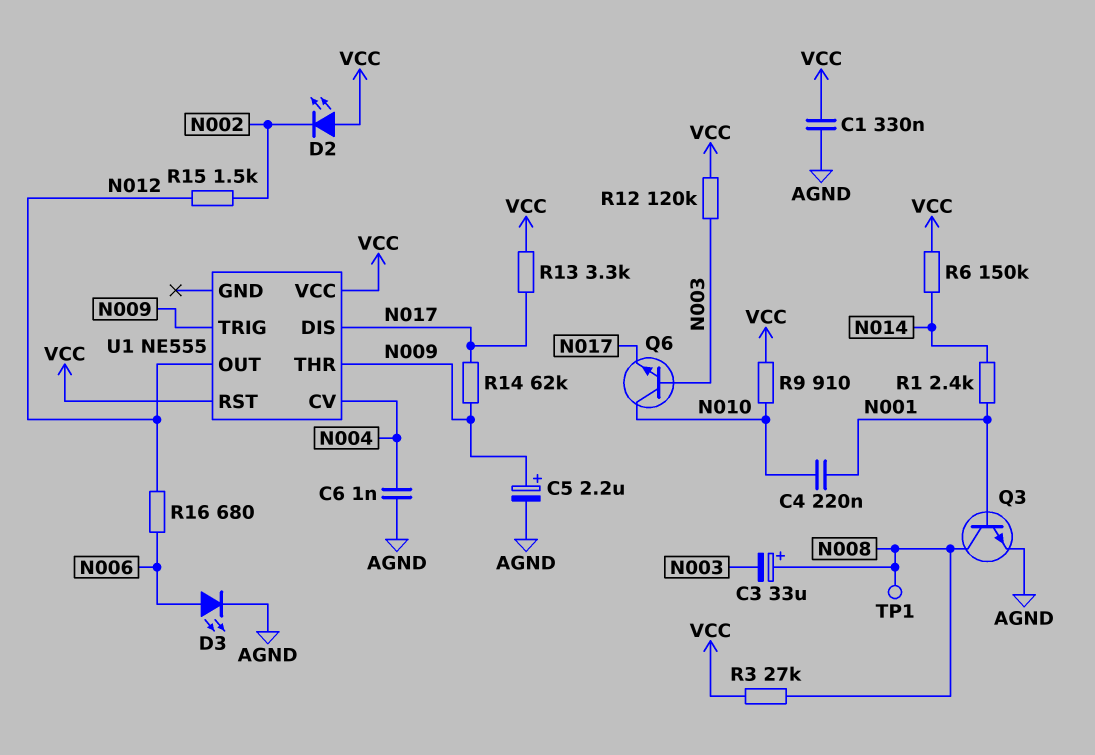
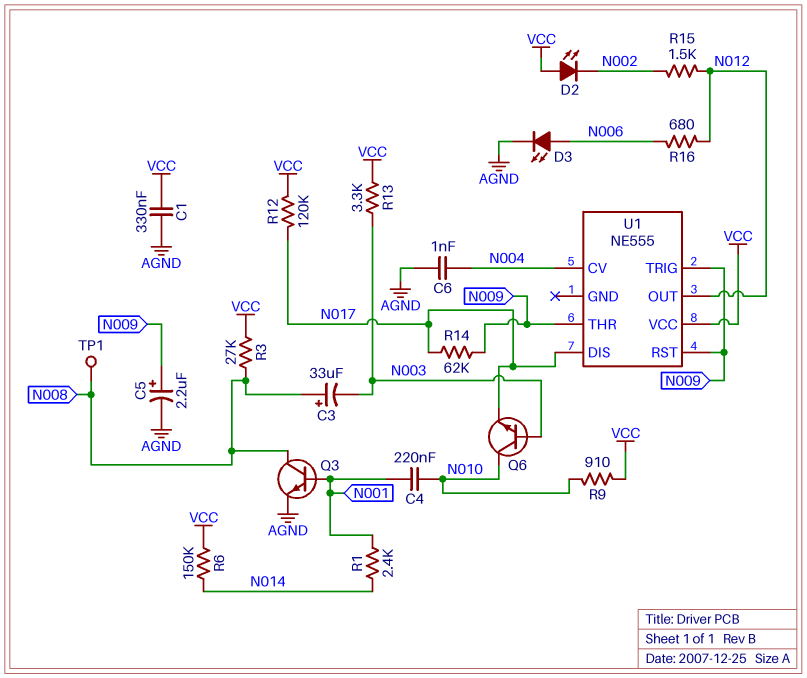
R12: 120k (N003, VCC) -> 120k (N017, VCC)
R13: 3.3k (N017, VCC) -> 3.3k (N003, VCC)
U1 pin RST: VCC -> N009

